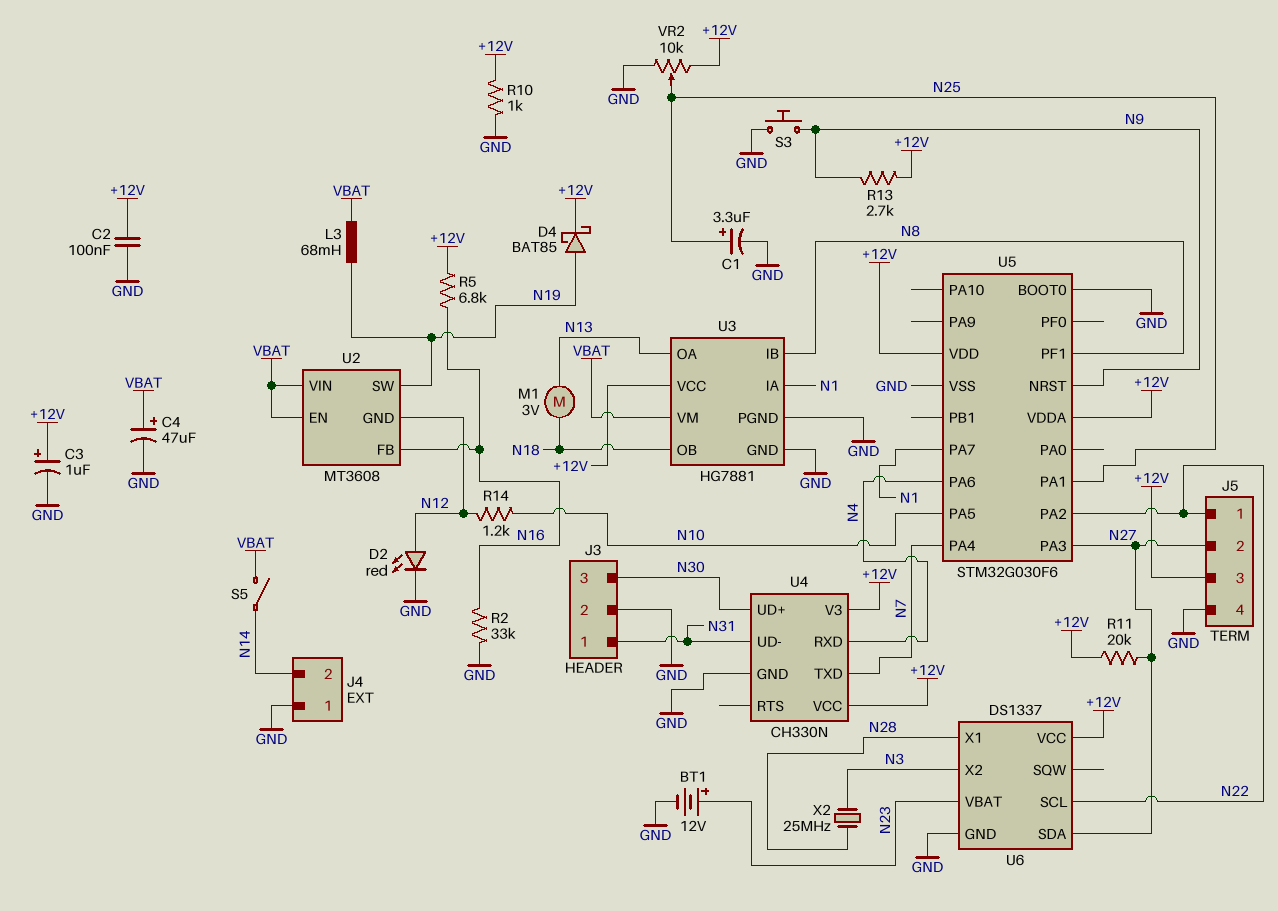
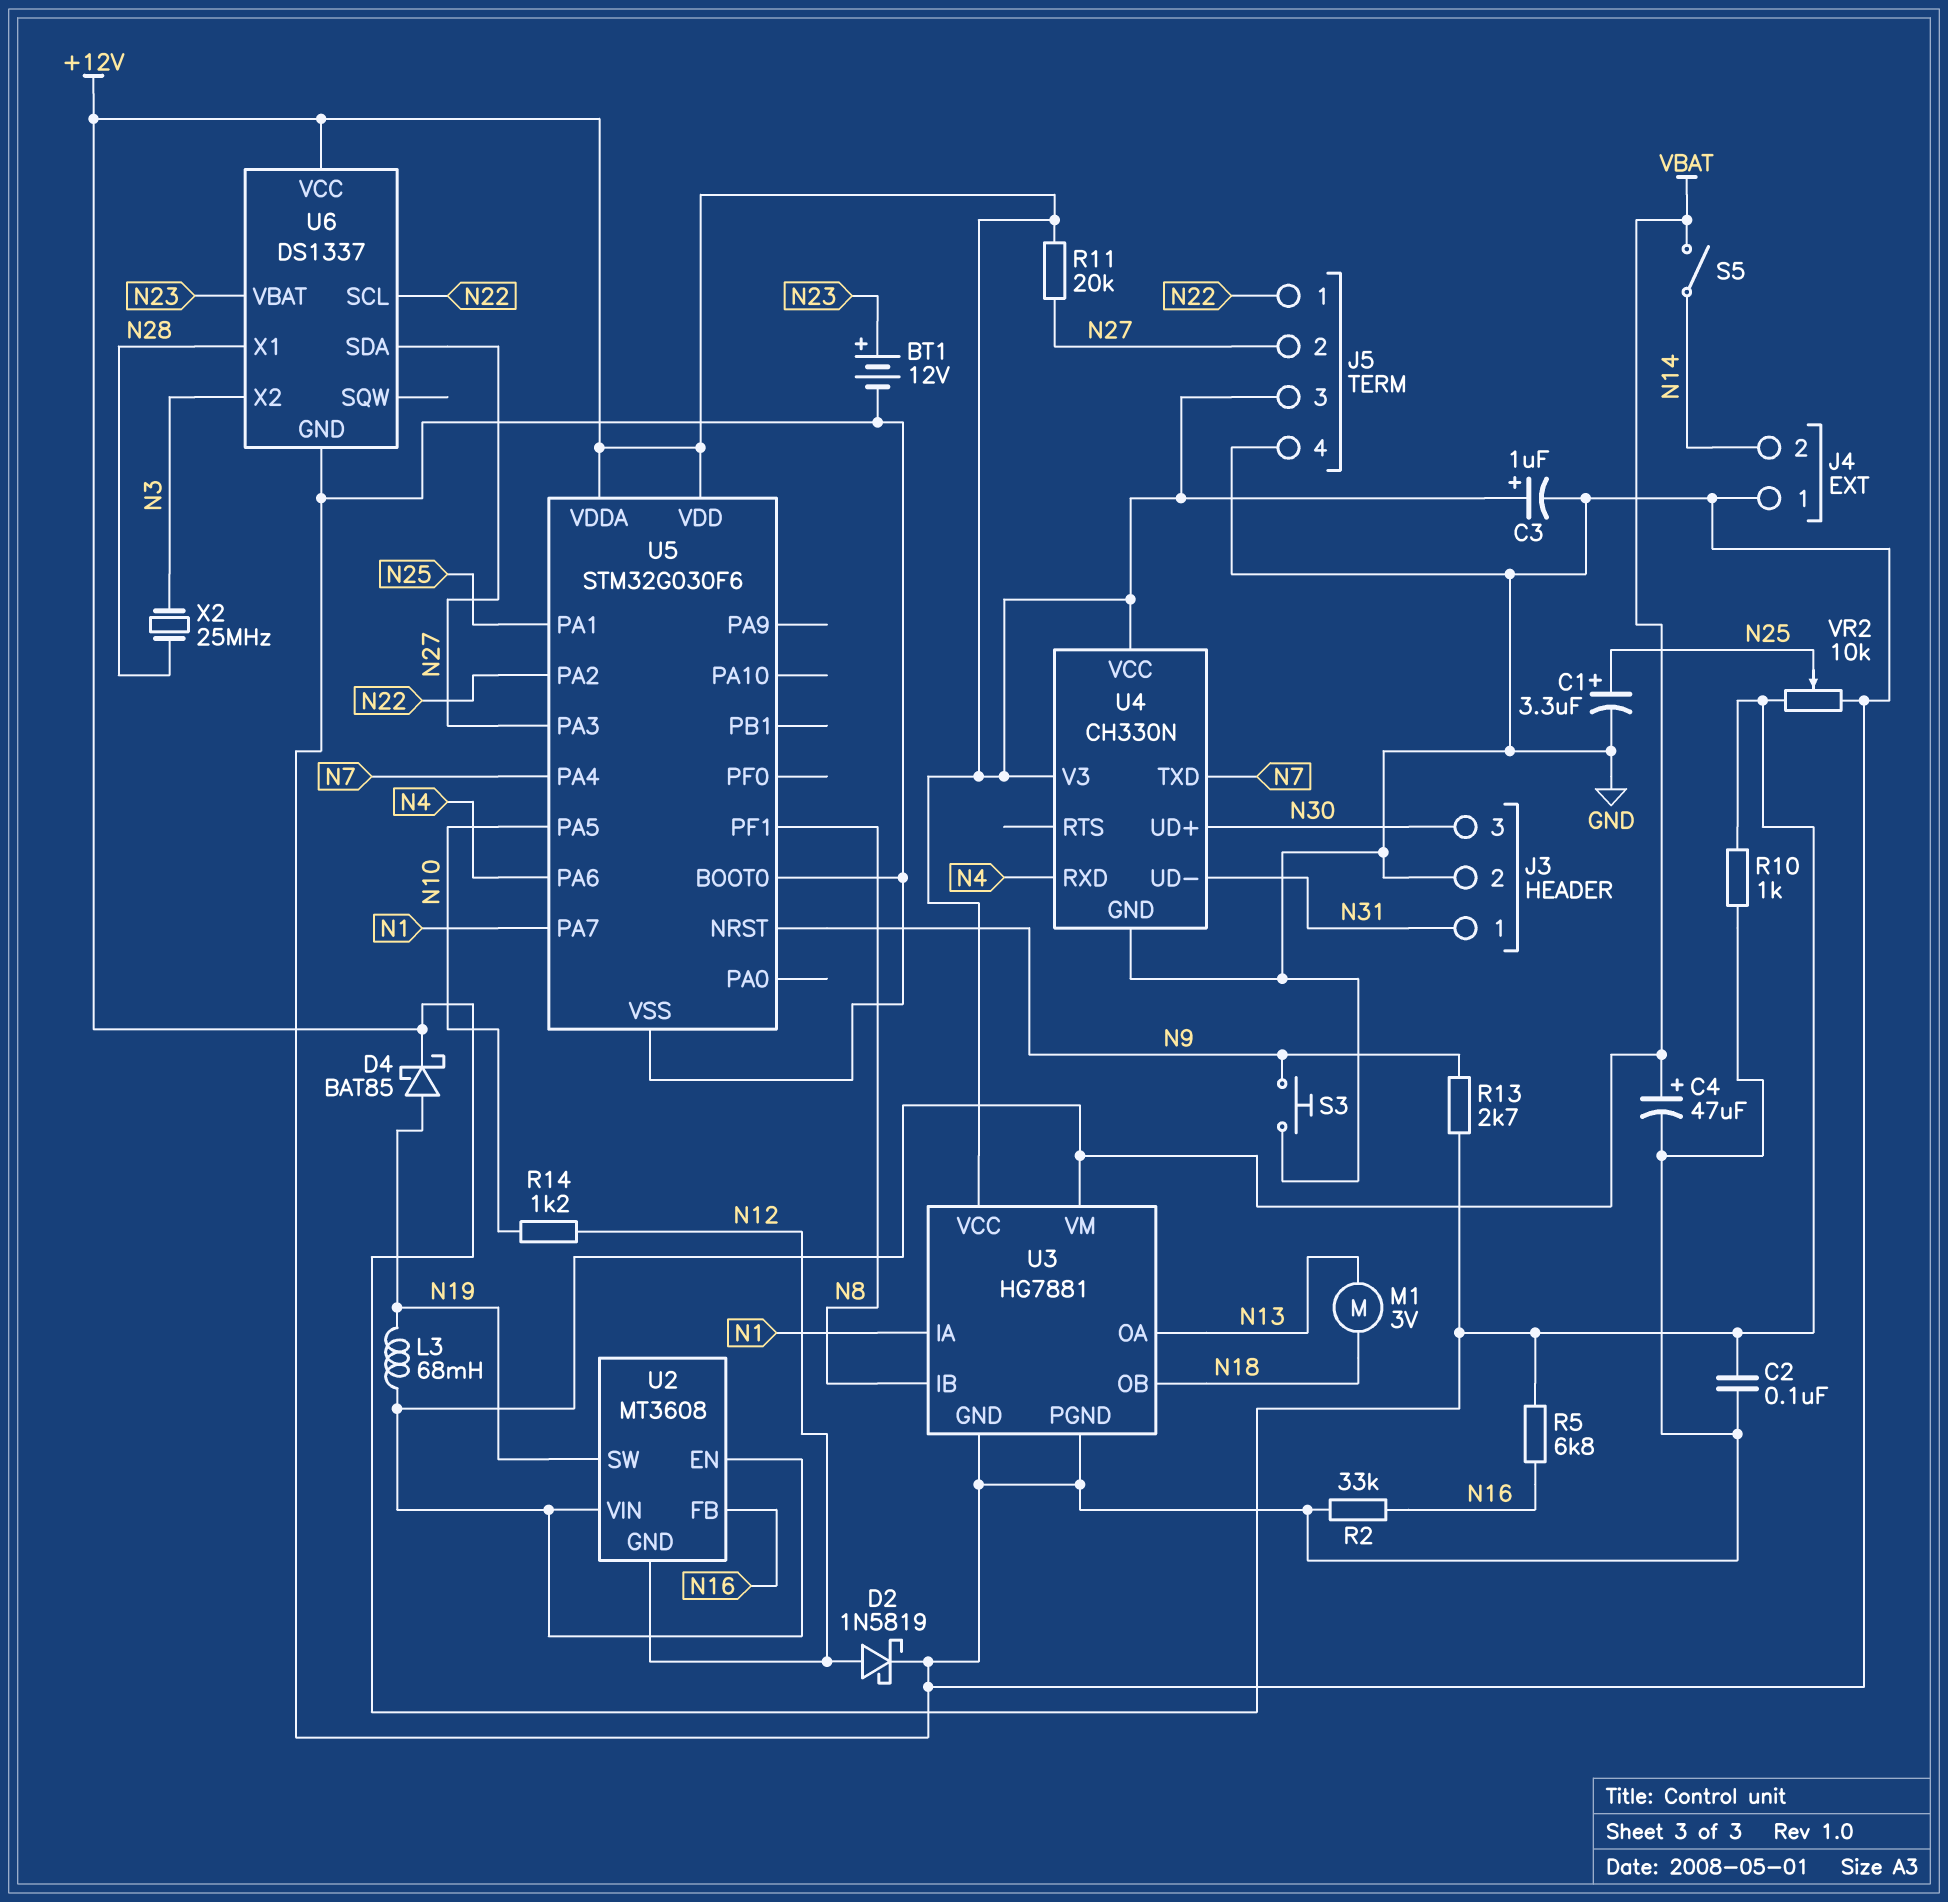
D2: LED red (A N12, K GND) -> schottky 1N5819 (A N12, K GND)

